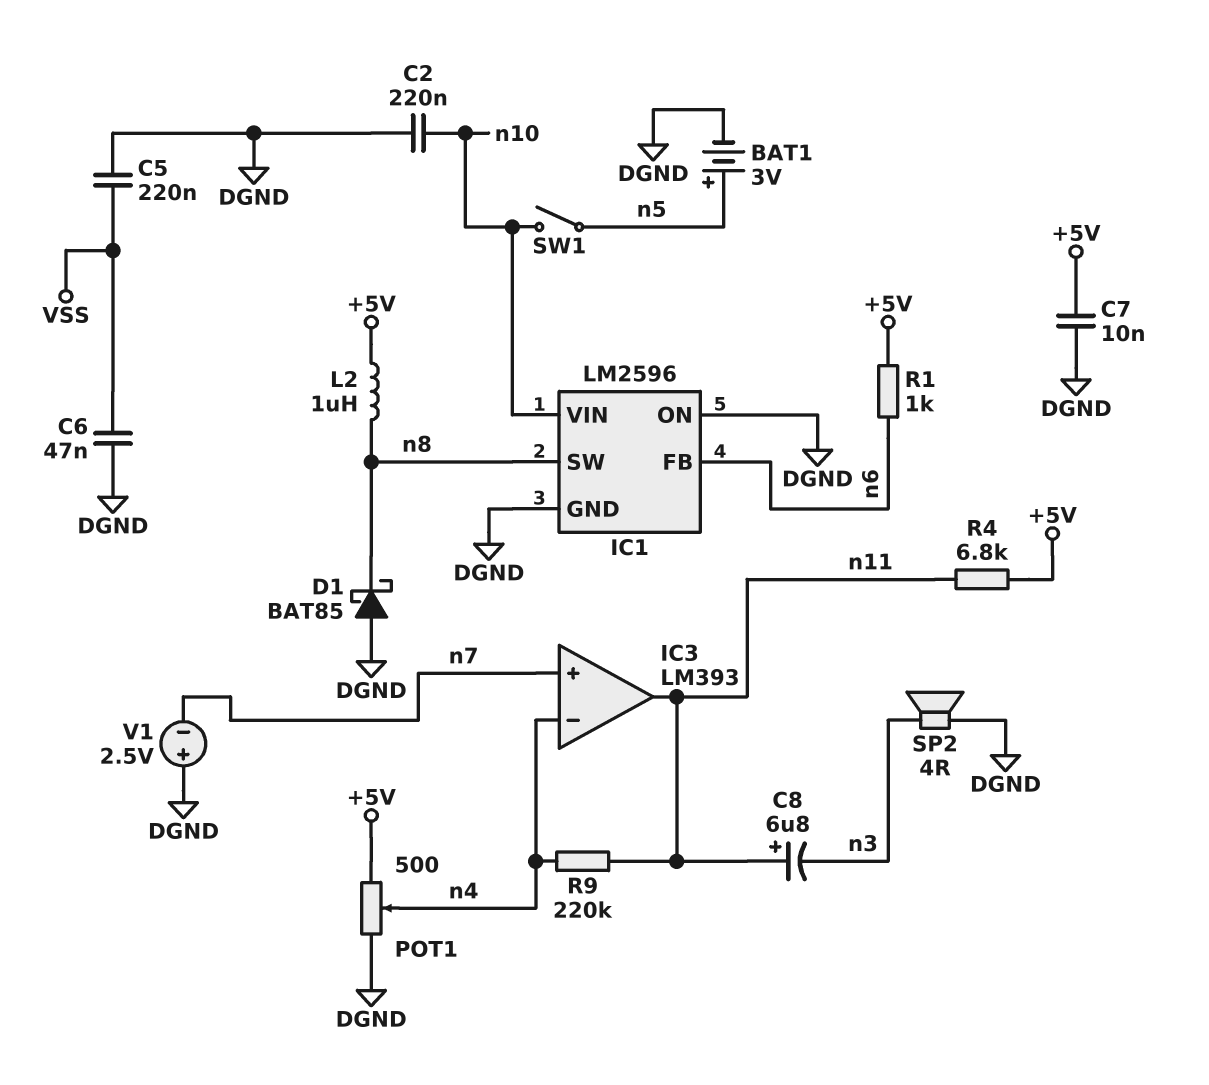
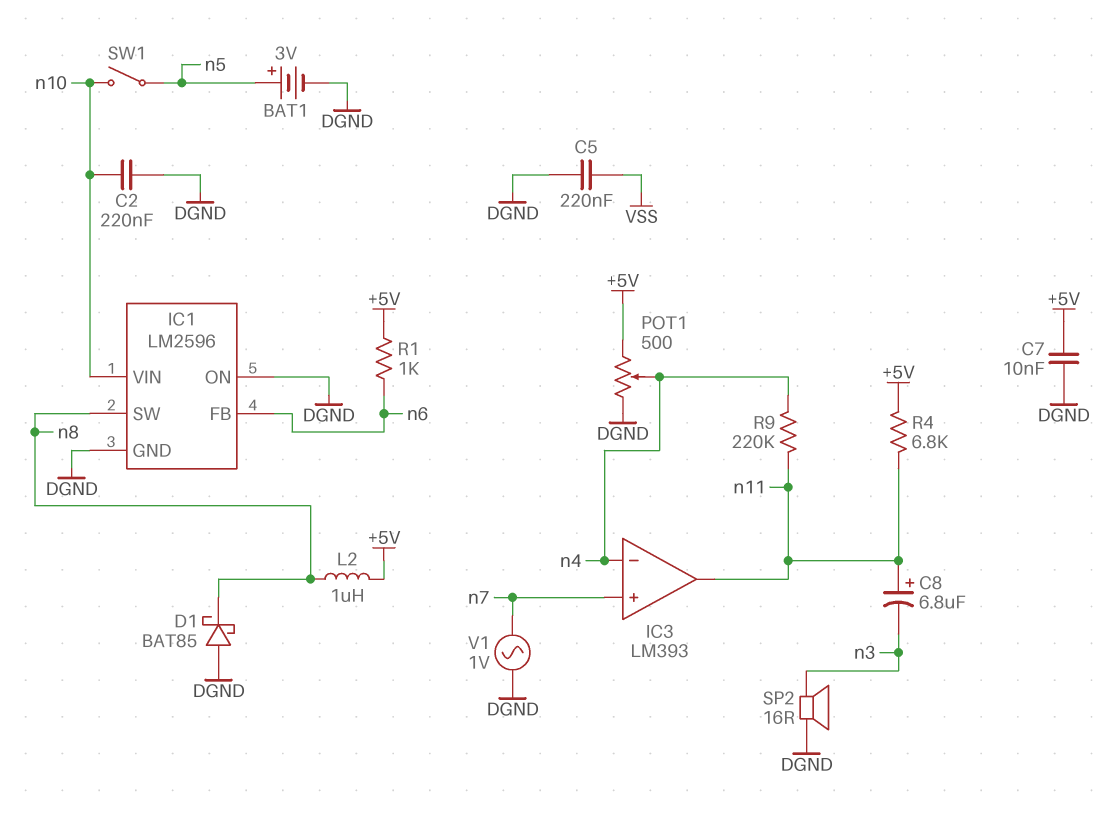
C6: 47nF (DGND, VSS) -> none
SP2: speaker 4R (DGND, n3) -> speaker 16R (DGND, n3)
V1: 2.5V (plus DGND, minus n7) -> AC 1V (DGND, n7)

